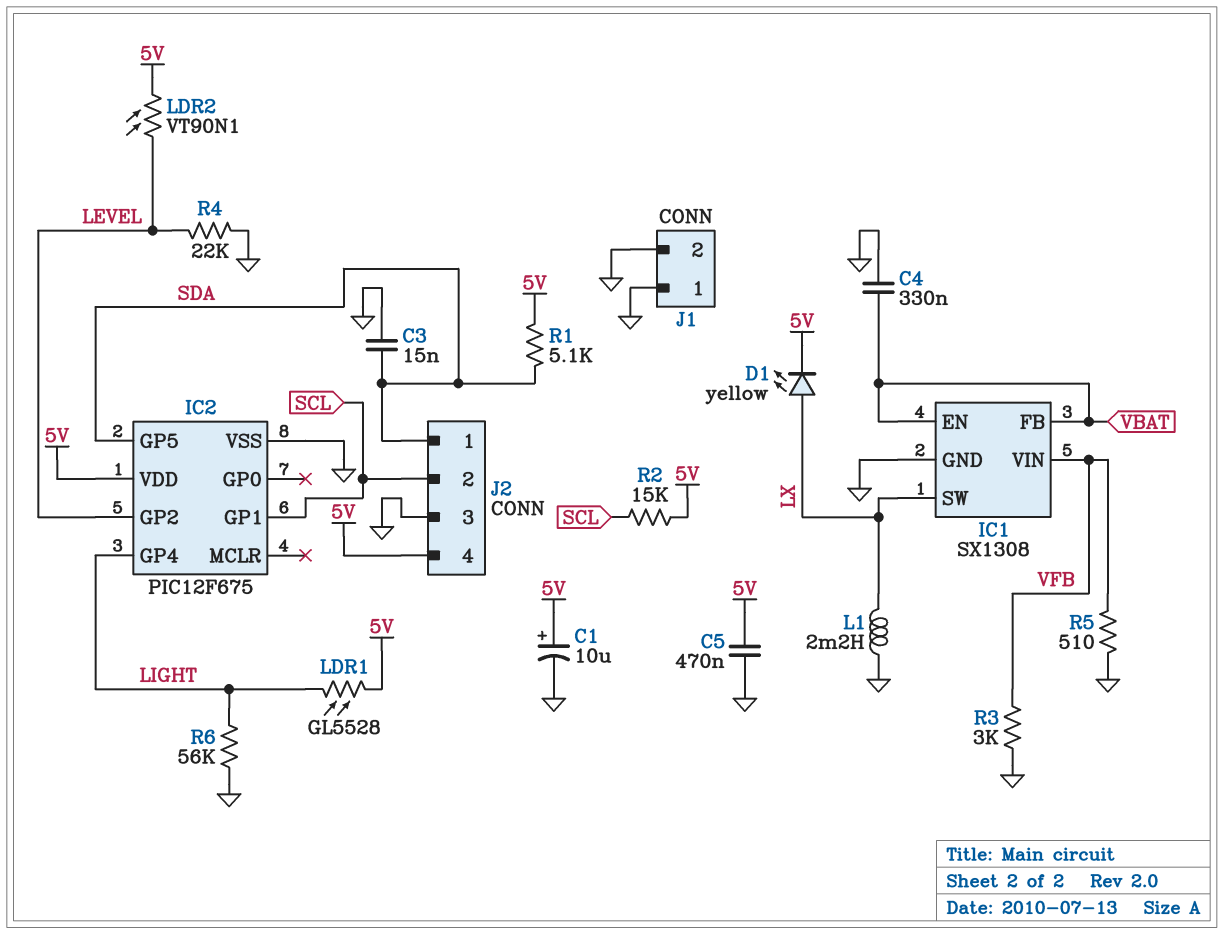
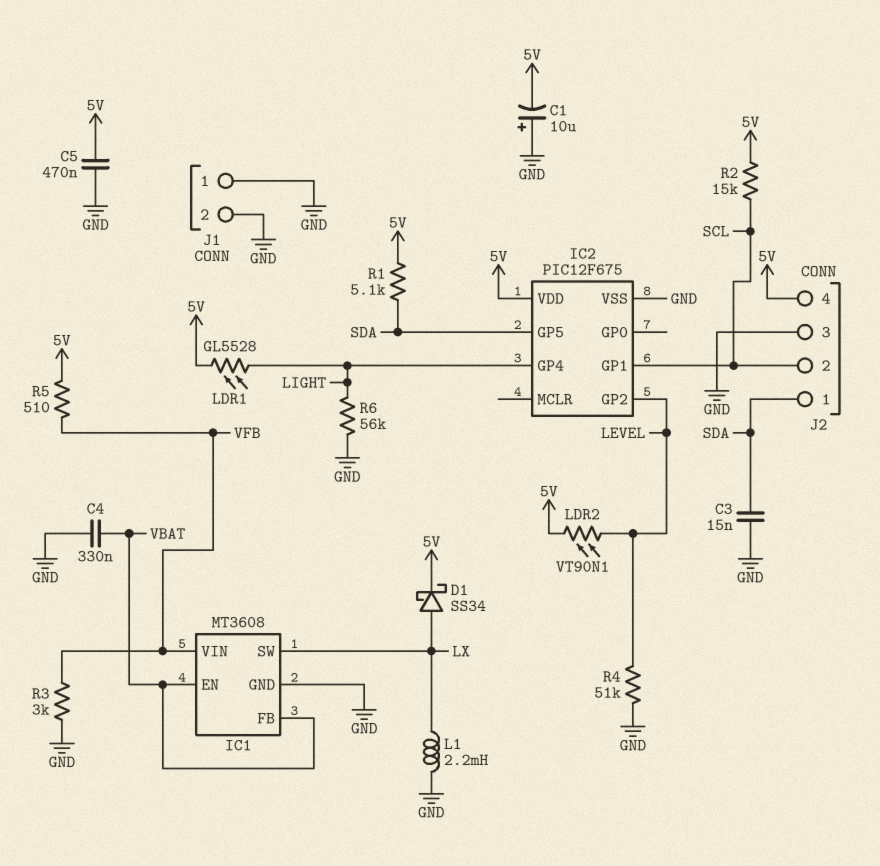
C1: 10uF (plus 5V, minus GND) -> 10uF (plus GND, minus 5V)
D1: LED yellow (A LX, K 5V) -> schottky SS34 (A LX, K 5V)
IC1: SX1308 -> MT3608
R4: 22k (GND, LEVEL) -> 51k (GND, LEVEL)
R5: 510 (GND, VFB) -> 510 (5V, VFB)

